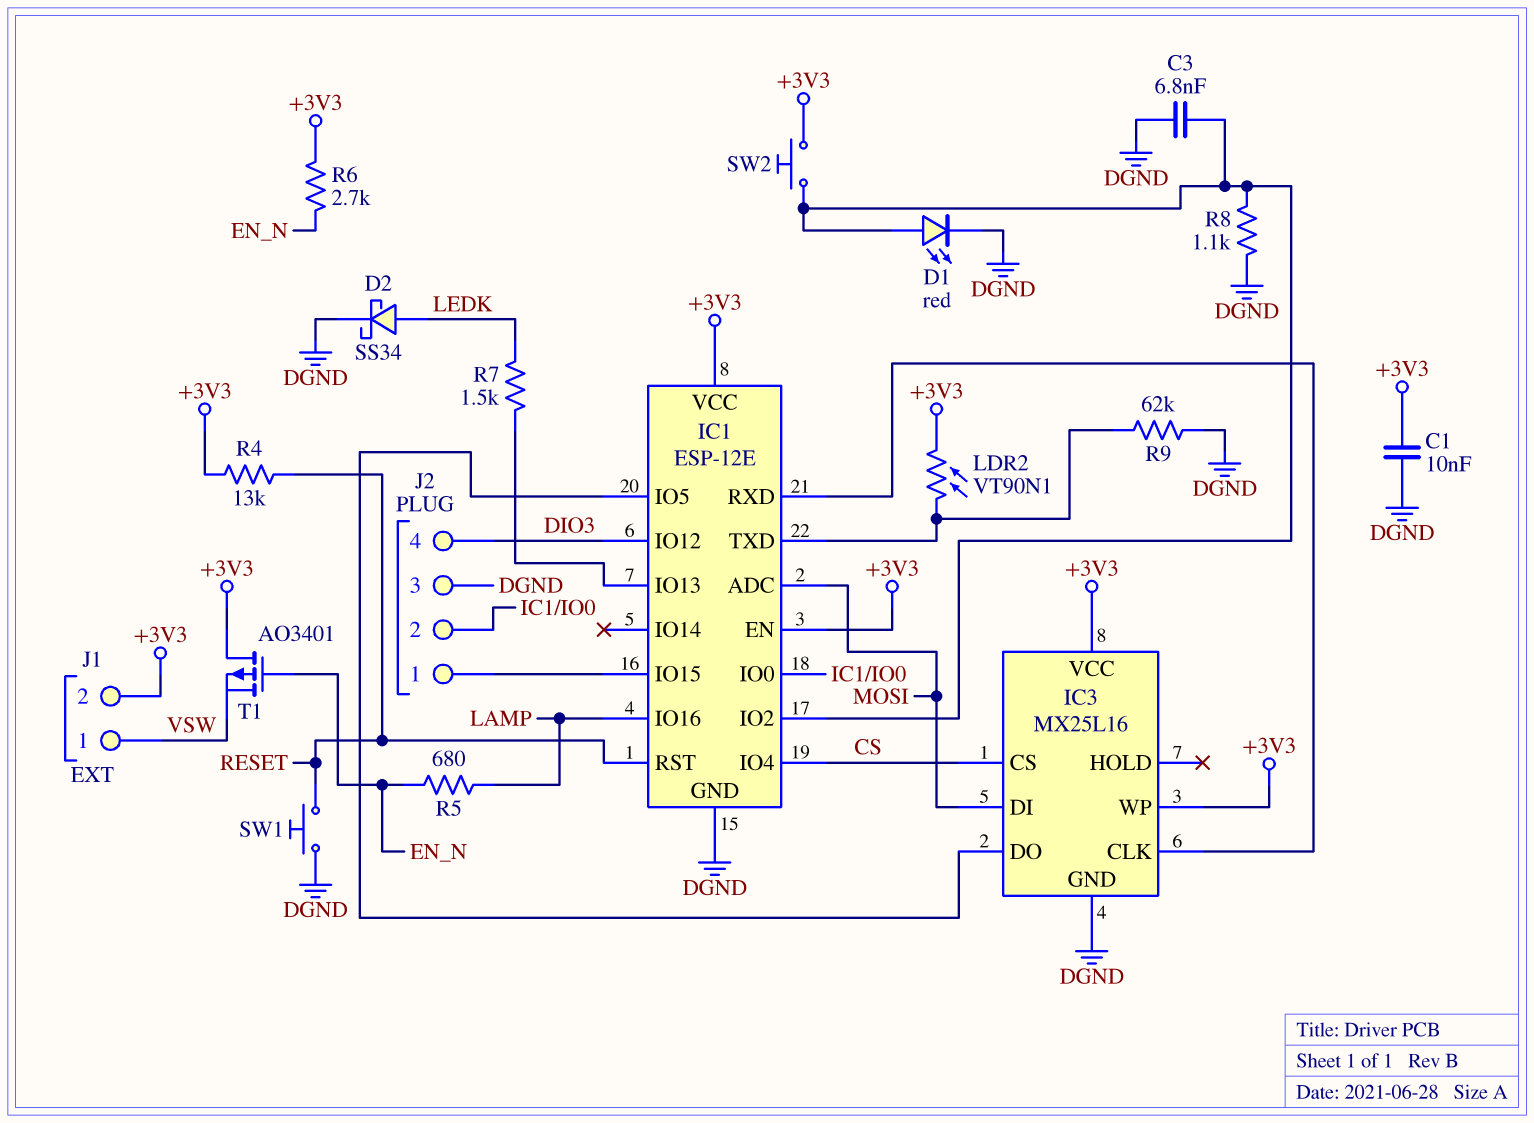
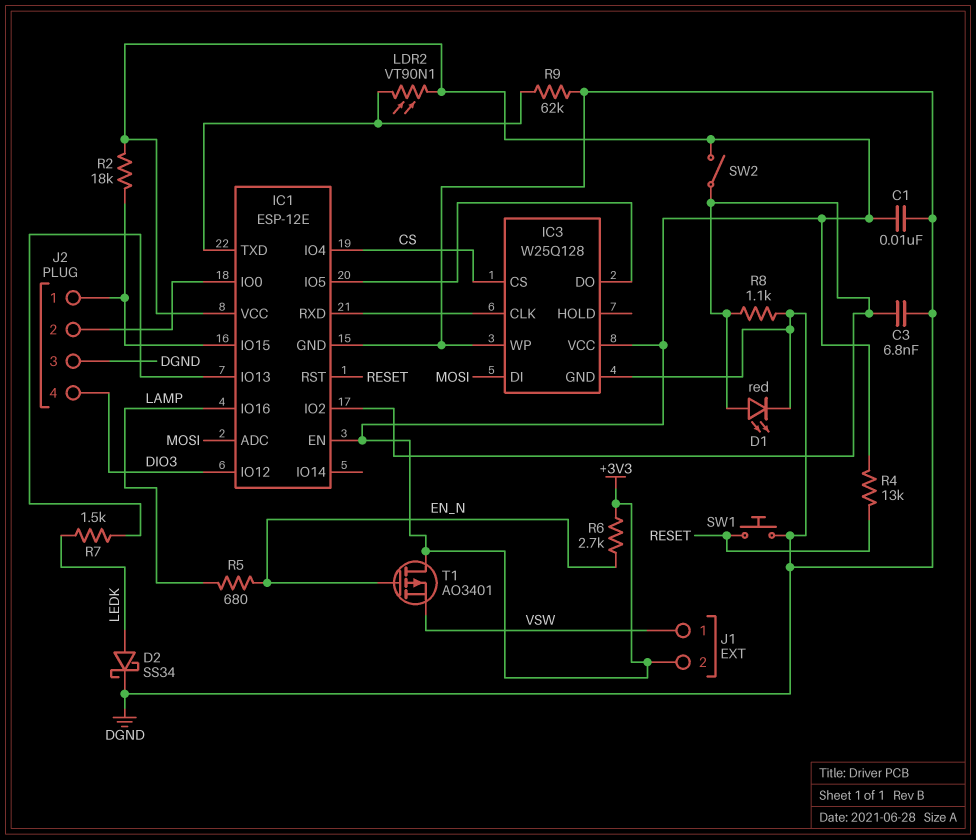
IC3: MX25L16 -> W25Q128
IC3 pin WP: +3V3 -> DGND
R2: none -> 18k (+3V3, IC1/IO15)
SW2: button (+3V3, IC1/IO2) -> switch (+3V3, IC1/IO2)

